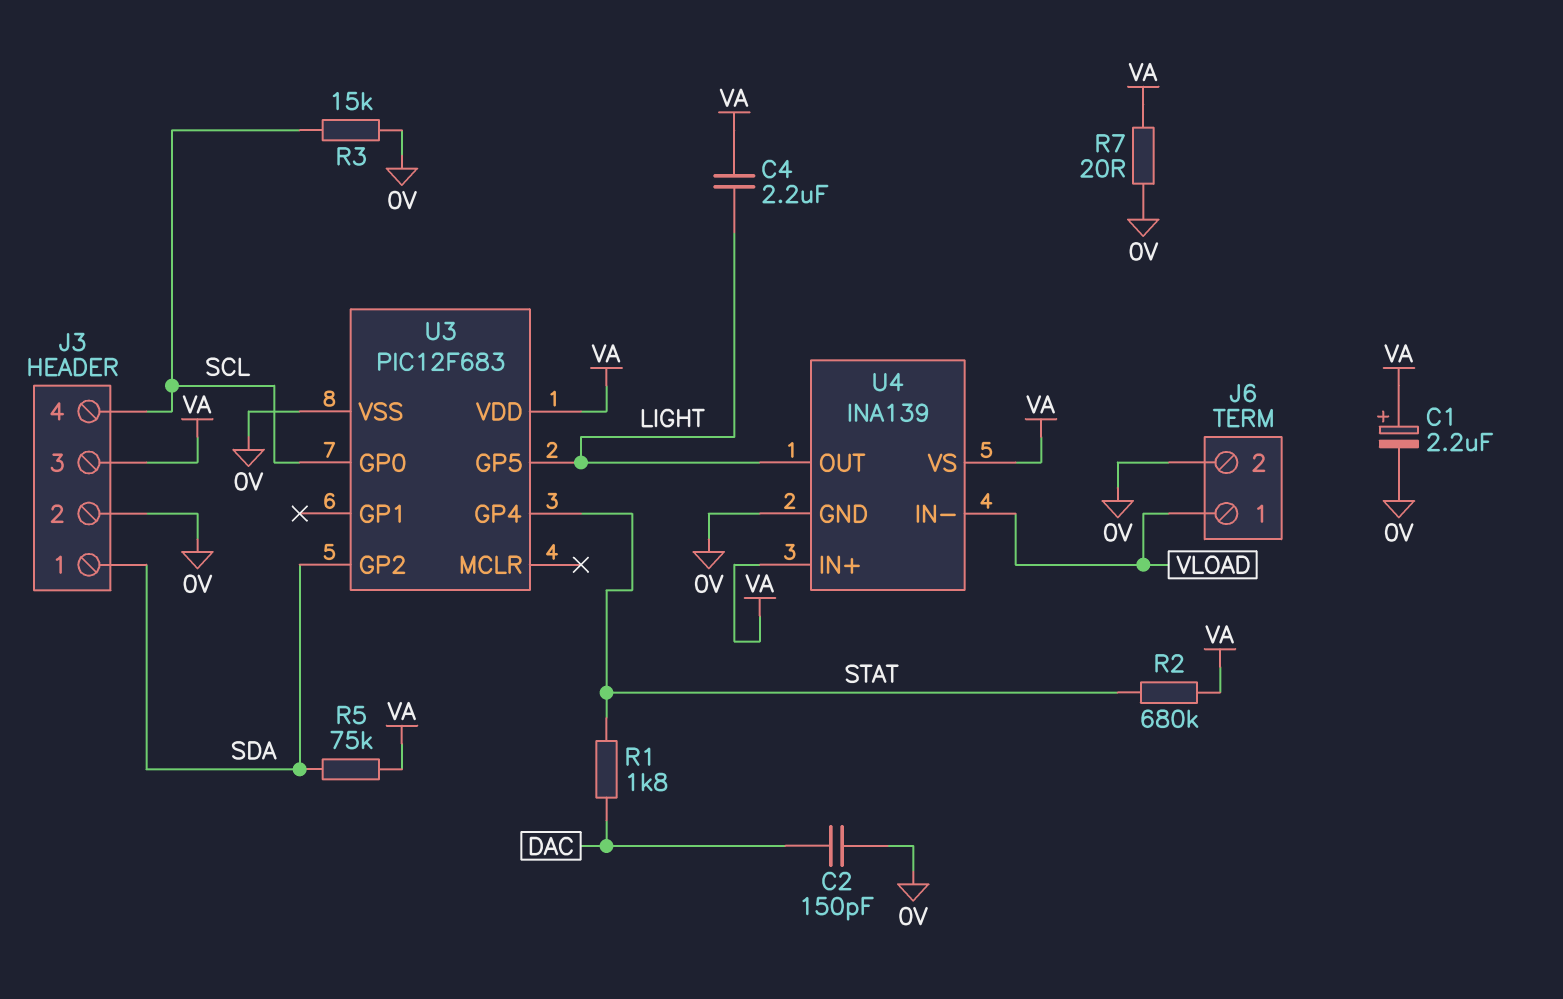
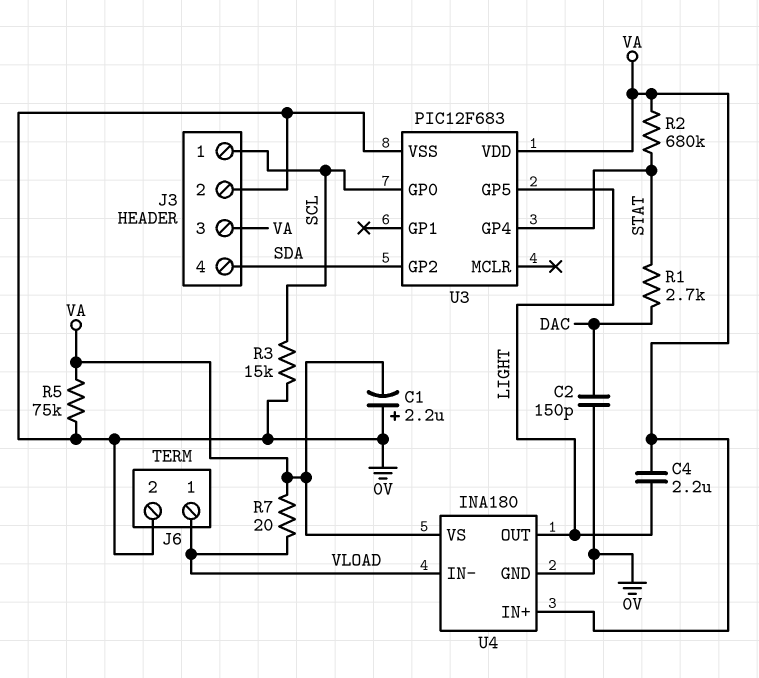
C1: 2.2uF (plus VA, minus 0V) -> 2.2uF (plus 0V, minus VA)
J3 pin 1: SDA -> SCL
J3 pin 4: SCL -> SDA
R1: 1.8k (DAC, STAT) -> 2.7k (DAC, STAT)
R5: 75k (SDA, VA) -> 75k (0V, VA)
R7: 20 (0V, VA) -> 20 (VA, VLOAD)
U4: INA139 -> INA180

